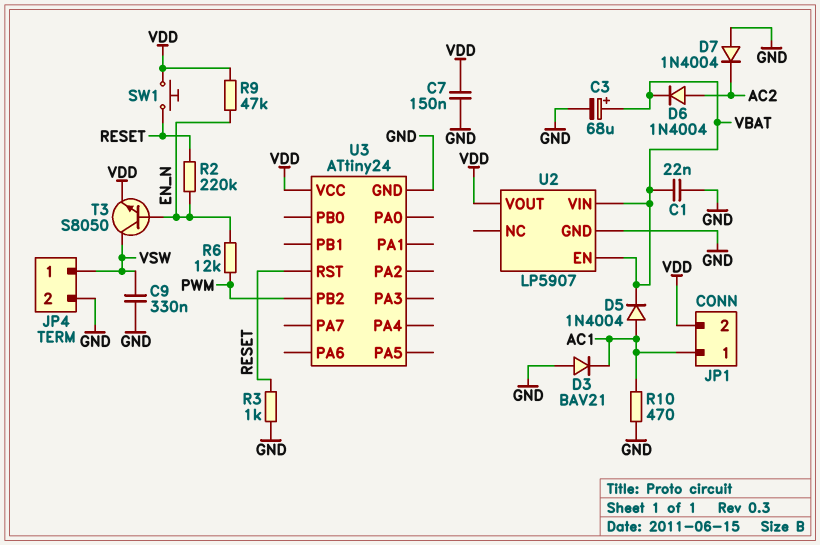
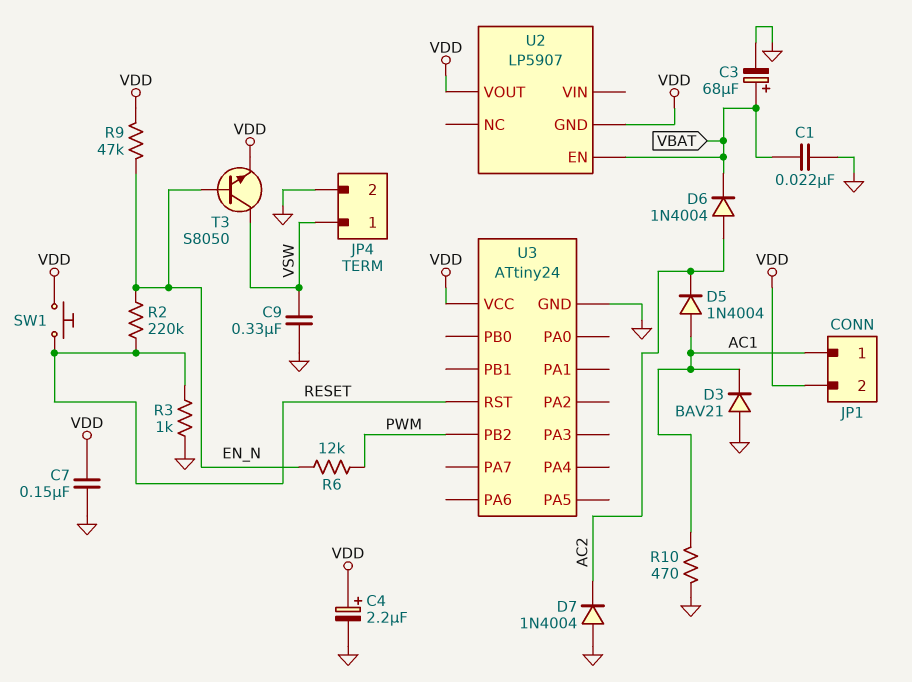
C4: none -> 2.2uF (plus VDD, minus GND)
D5: diode 1N4004 (A AC1, K VBAT) -> diode 1N4004 (A AC1, K AC2)
U2 pin GND: GND -> VDD
U2 pin VIN: VBAT -> none

